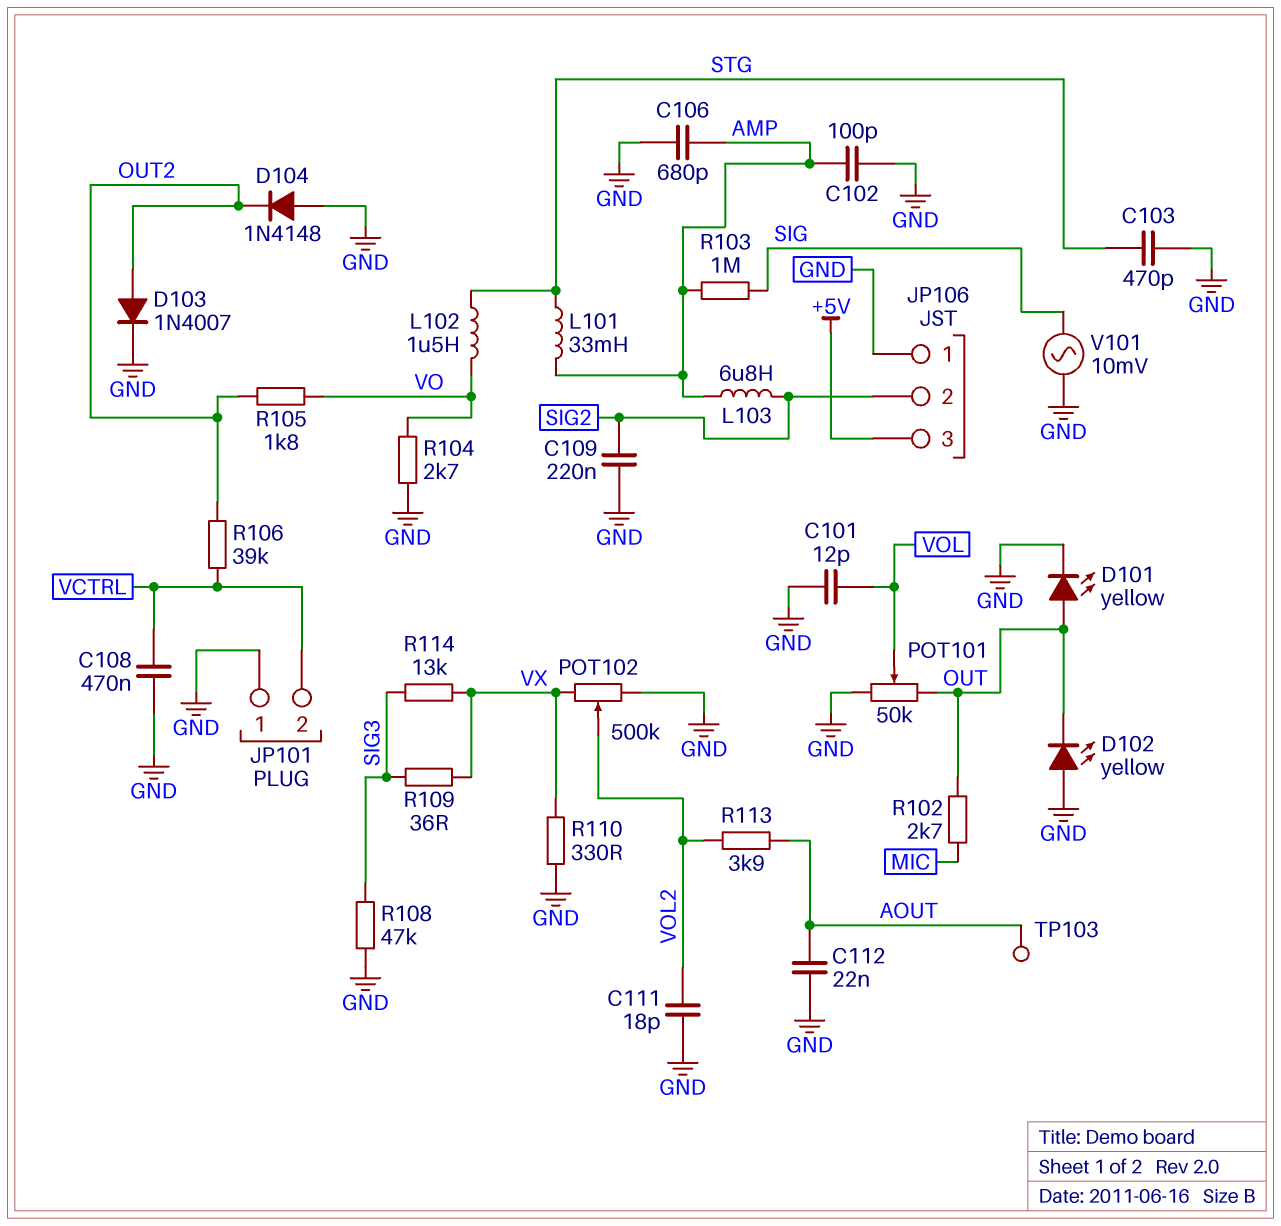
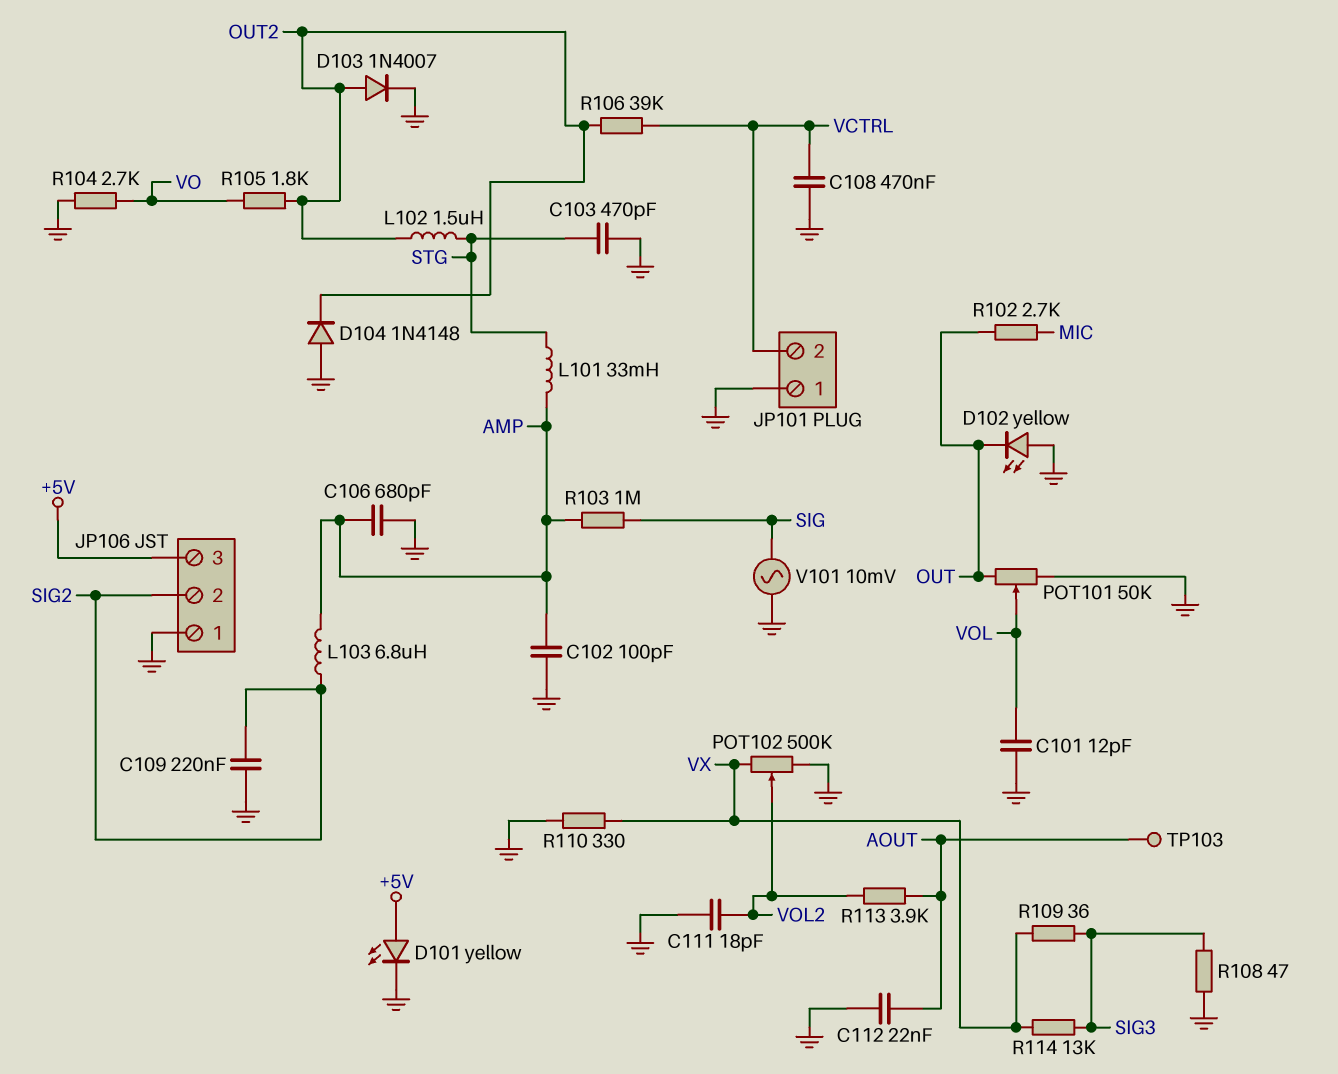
D101: LED yellow (A OUT, K GND) -> LED yellow (A +5V, K GND)
L102: 1.5uH (STG, VO) -> 1.5uH (OUT2, STG)
R108: 47k (GND, SIG3) -> 47 (GND, SIG3)

